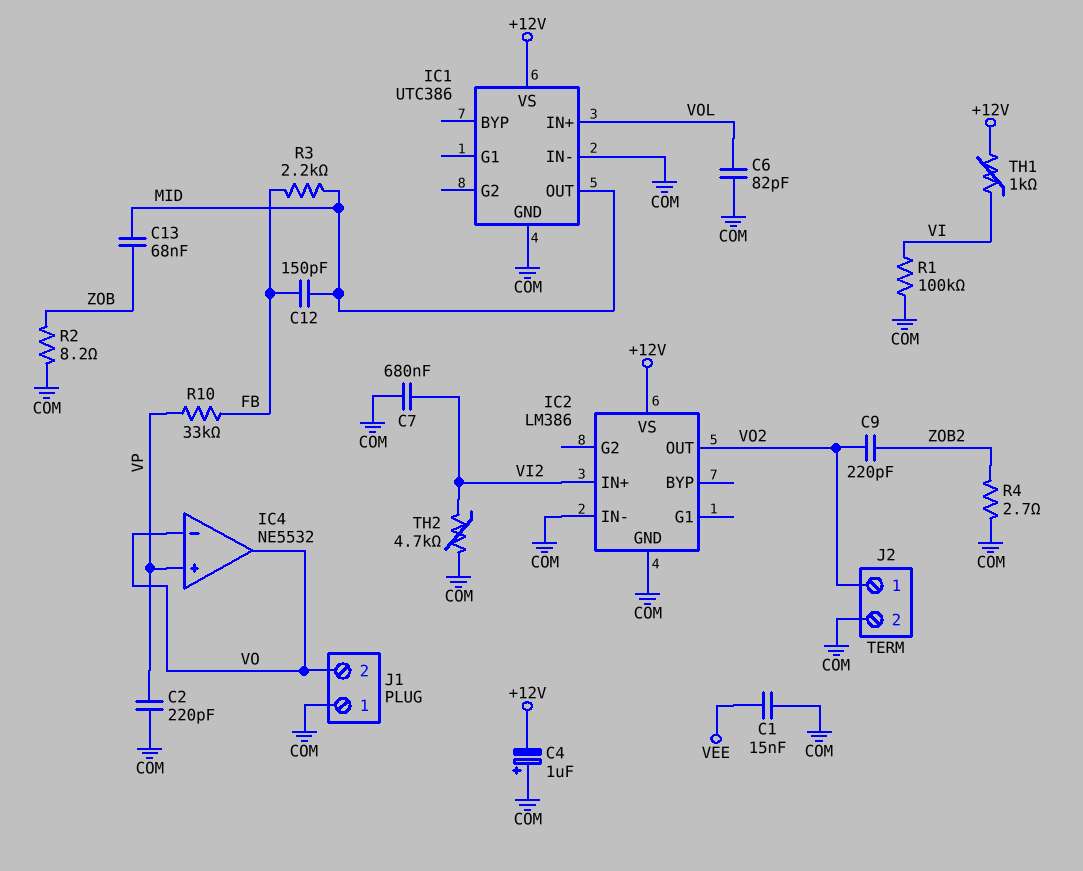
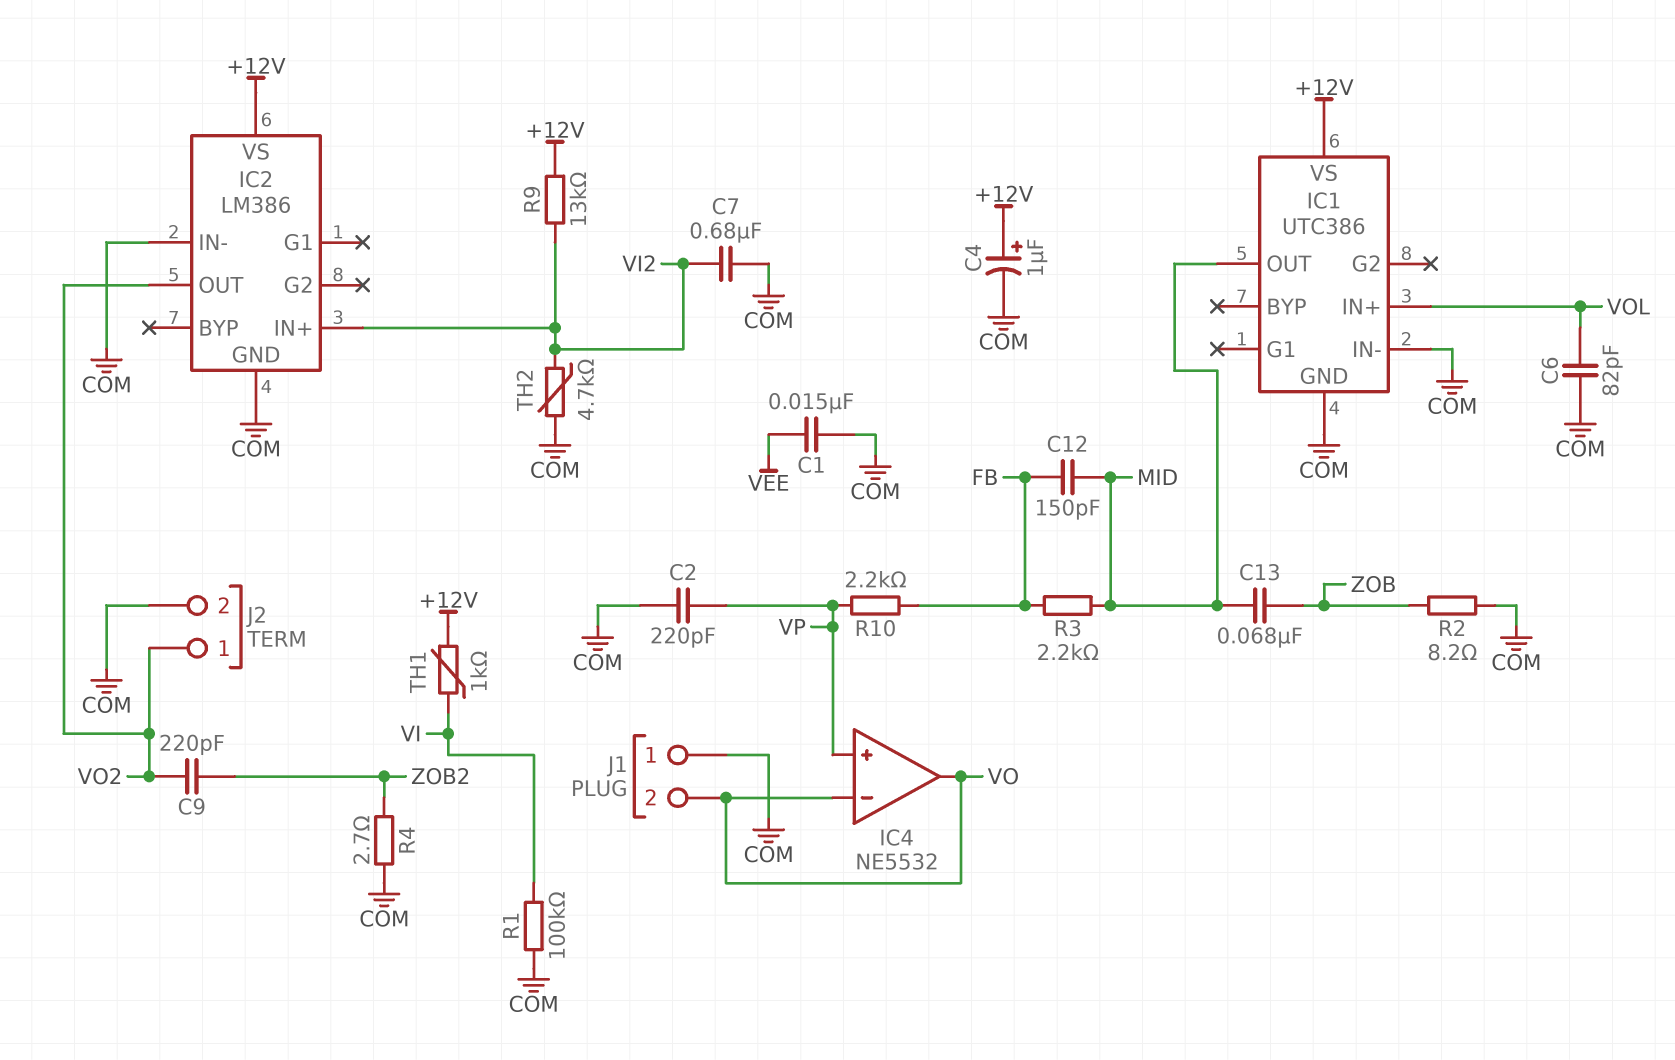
C4: 1uF (plus COM, minus +12V) -> 1uF (plus +12V, minus COM)
R9: none -> 13k (+12V, VI2)
R10: 33k (FB, VP) -> 2.2k (FB, VP)

